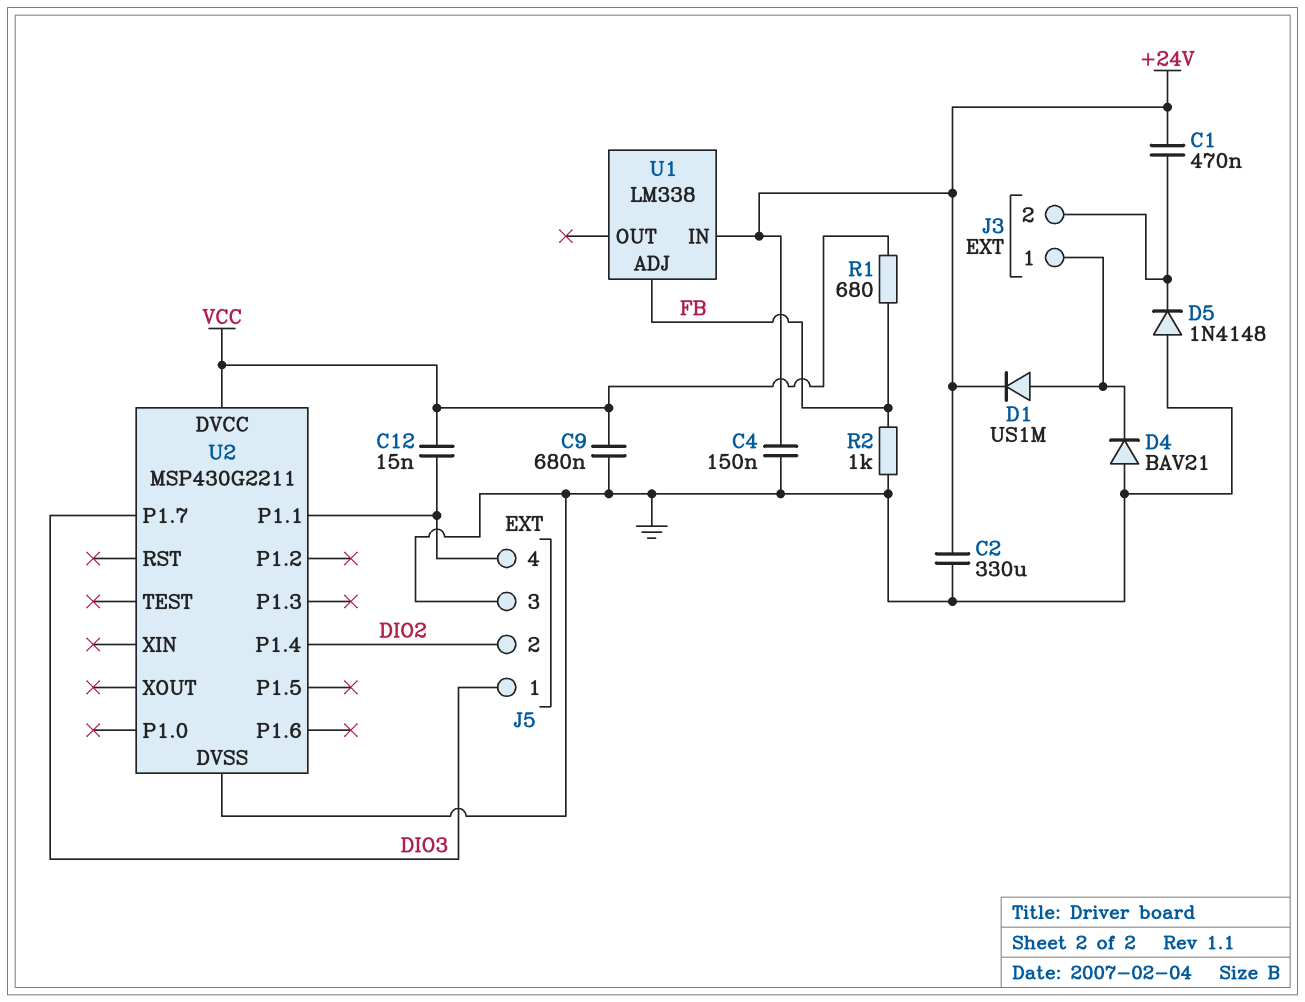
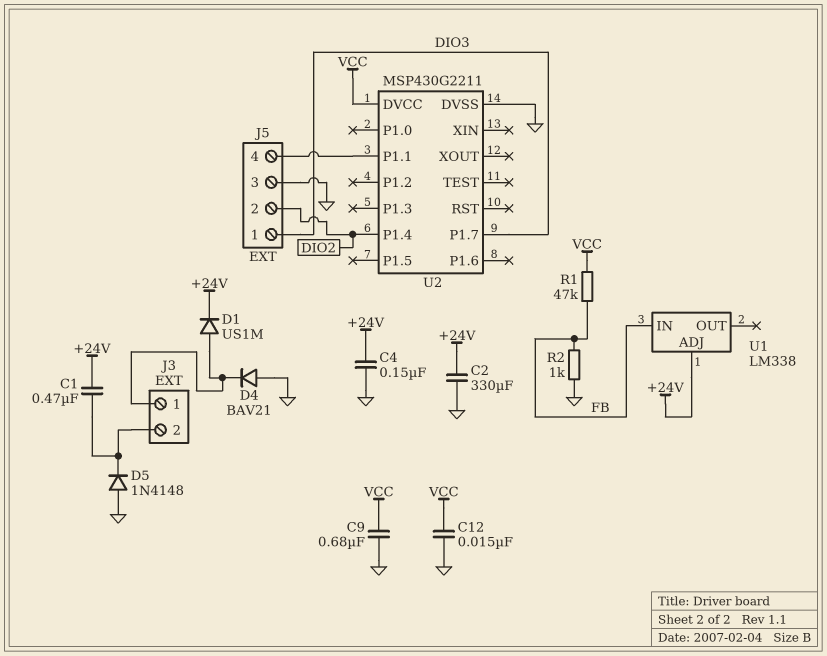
C12: 15nF (J5/4, VCC) -> 15nF (GND, VCC)
R1: 680 (FB, VCC) -> 47k (FB, VCC)
U1 pin ADJ: FB -> +24V
U1 pin IN: +24V -> FB

